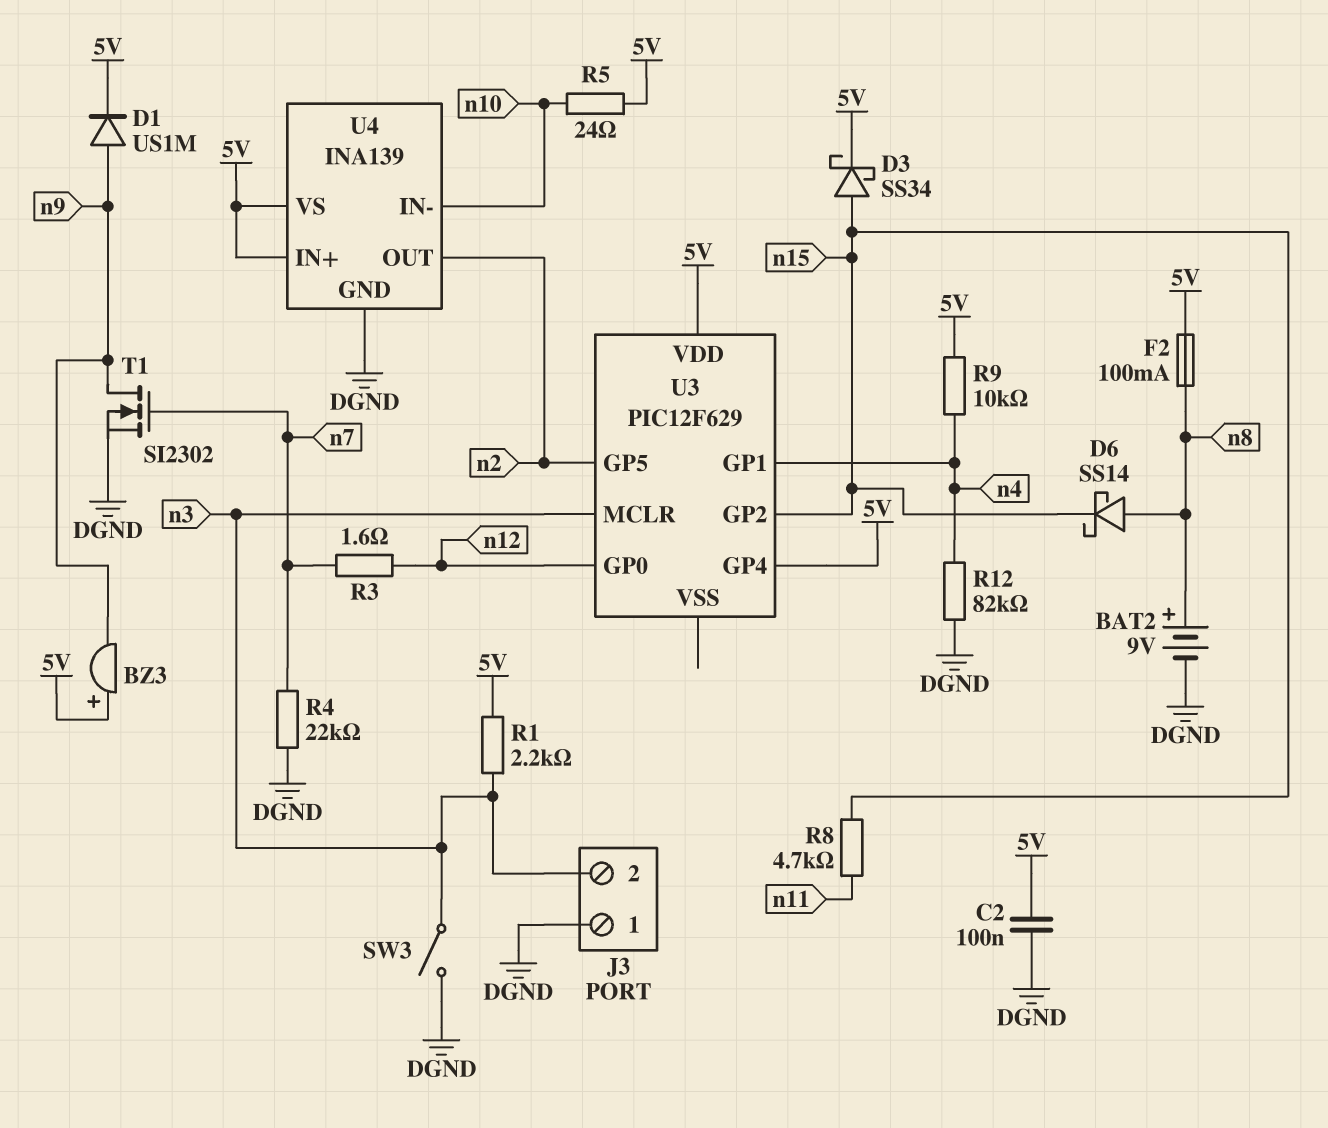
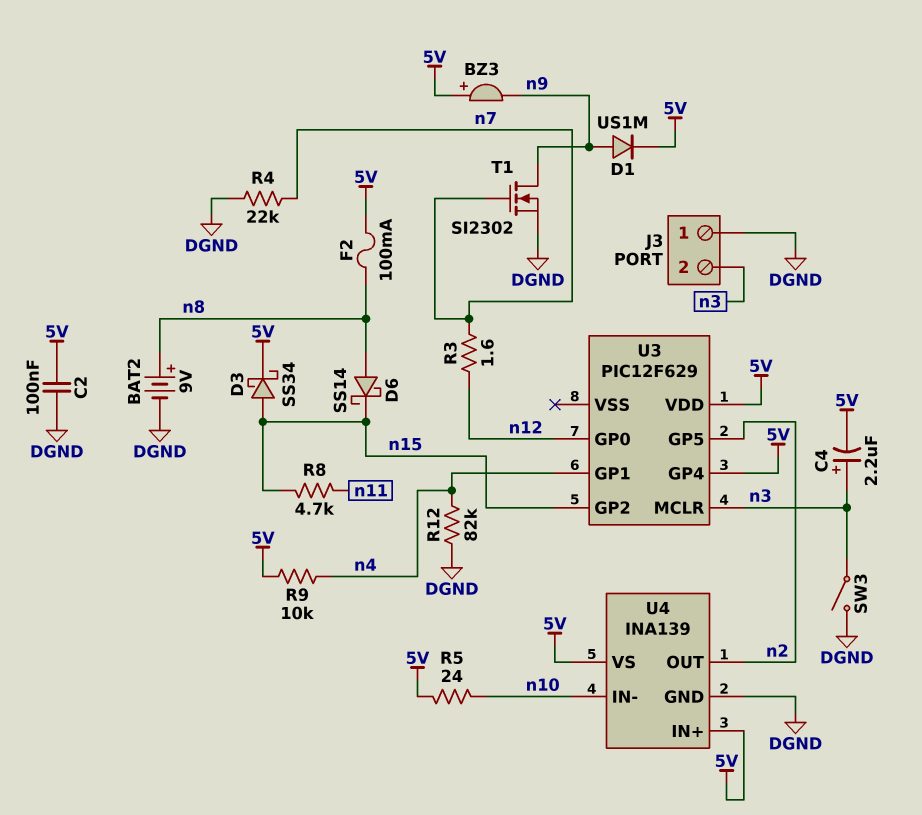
C4: none -> 2.2uF (plus n3, minus 5V)
R1: 2.2k (5V, n3) -> none

